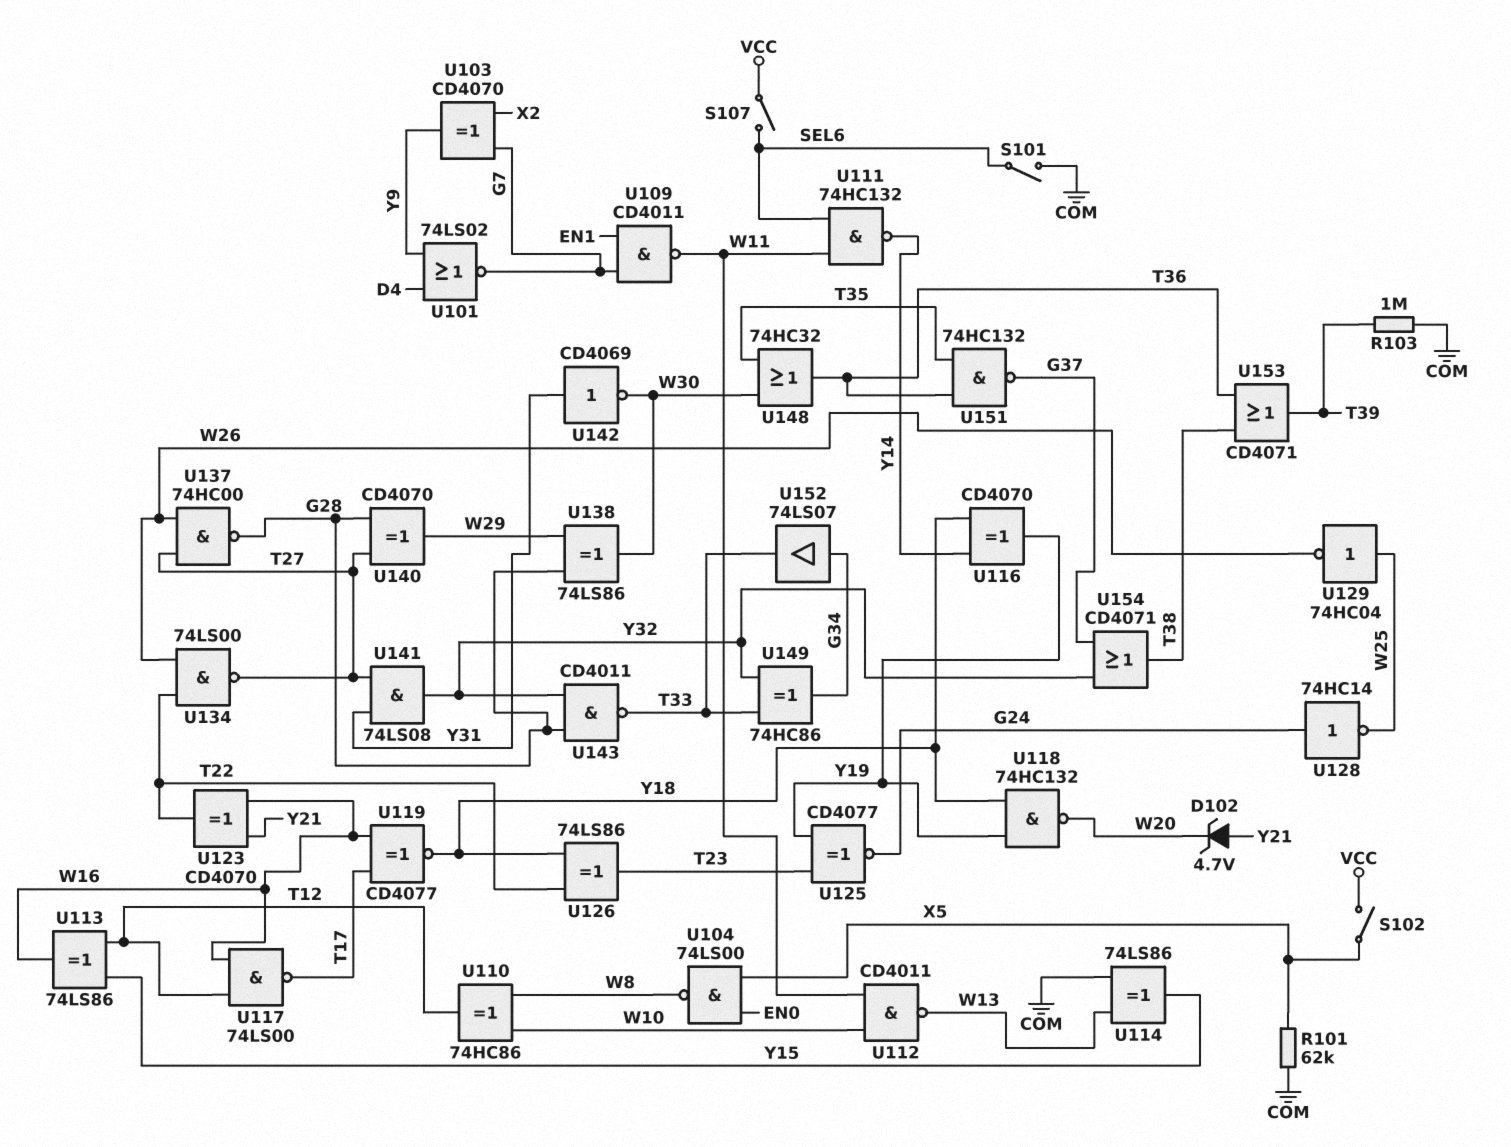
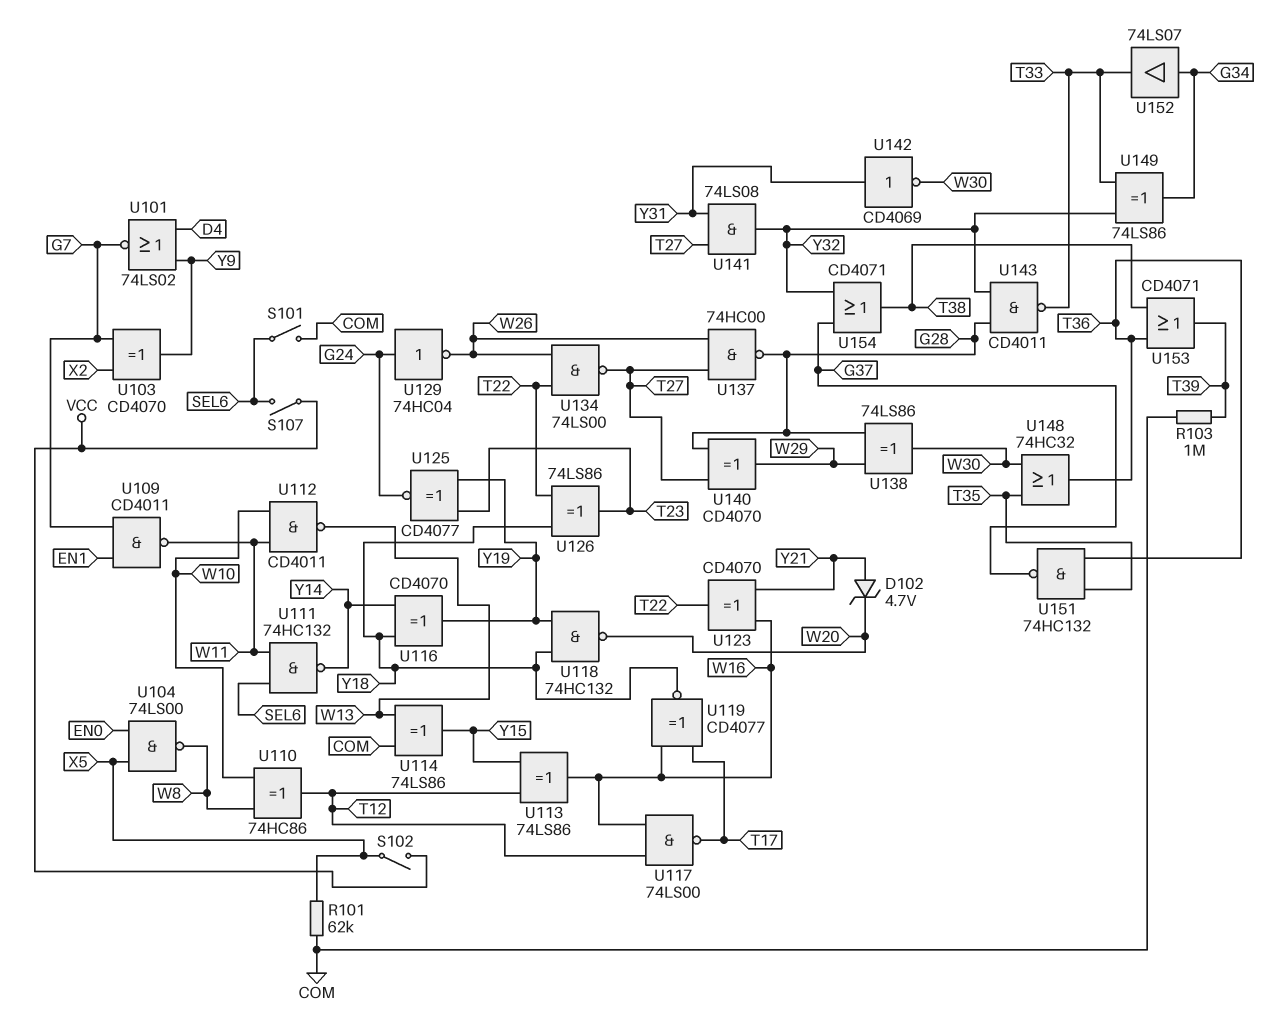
U128: NOT 74HC14 (in G24, out W25) -> none
U129: NOT 74HC04 (in W25, out W26) -> NOT 74HC04 (in G24, out W26)
U149: XOR 74HC86 (in T33, in Y32, out G34) -> XOR 74LS86 (in T33, in Y32, out G34)

